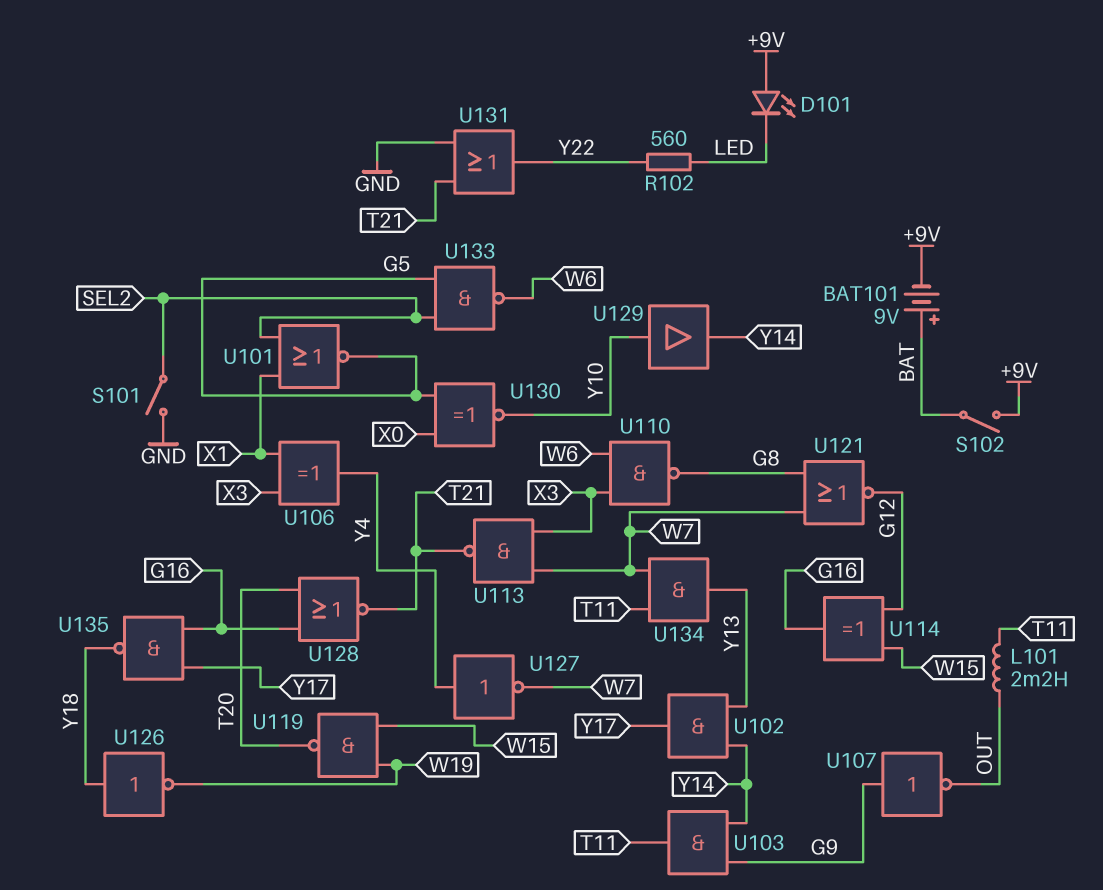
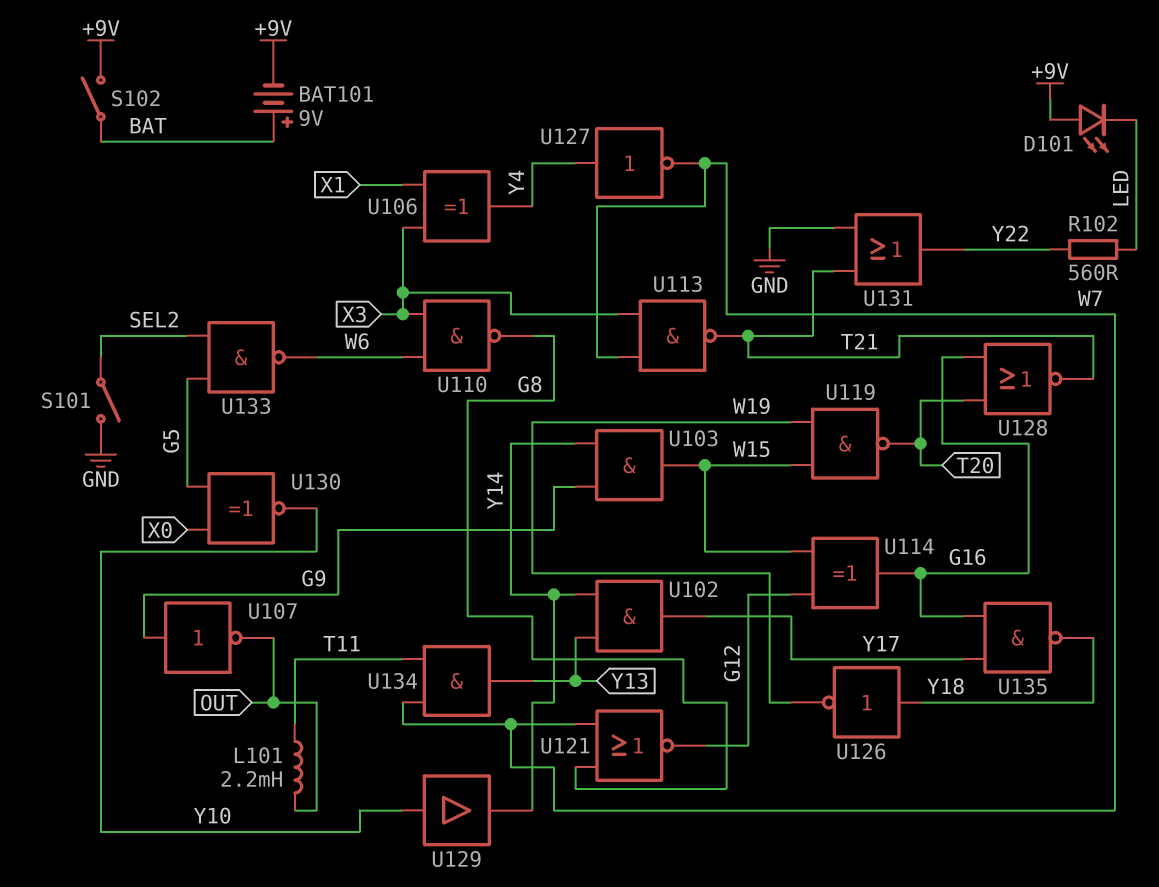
U101: NOR (in SEL2, in X1, out G5) -> none
U103: AND (in G9, in Y14, out T11) -> AND (in G9, in Y14, out W15)

